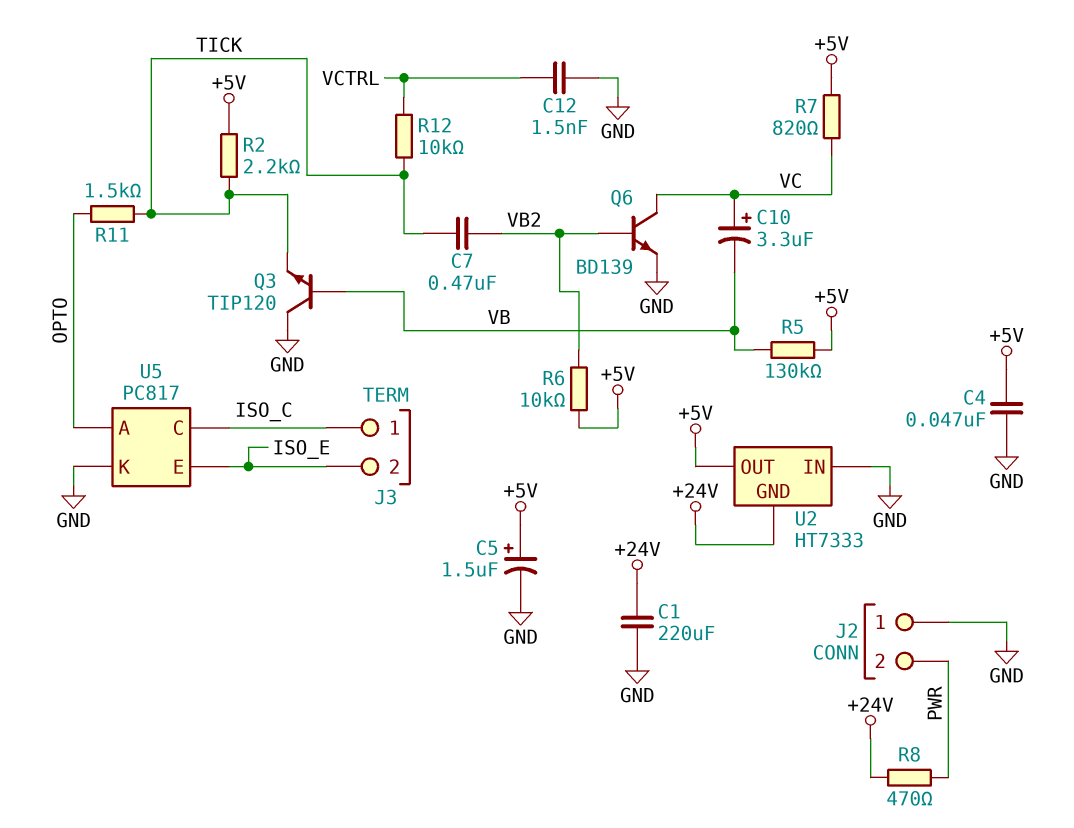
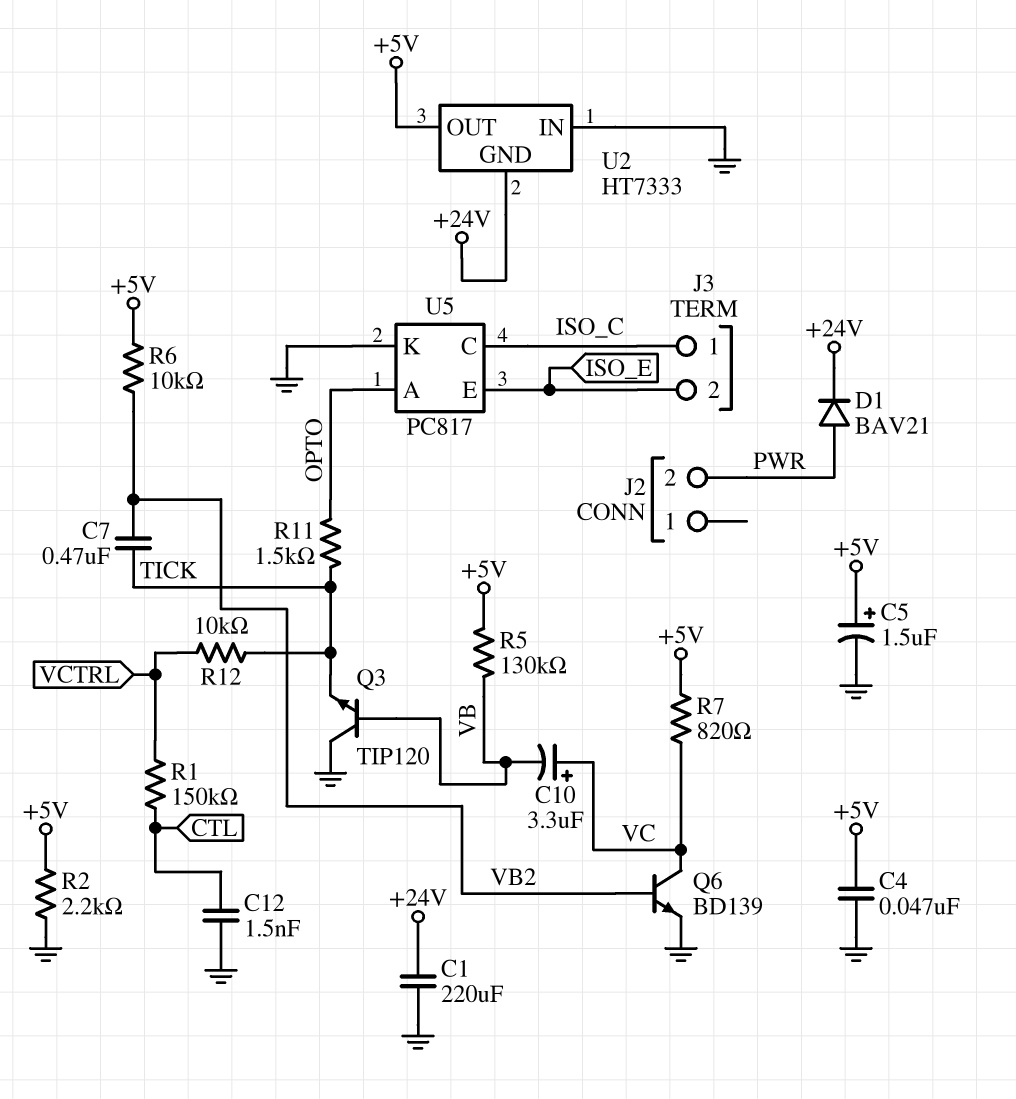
C12: 1.5nF (GND, VCTRL) -> 1.5nF (CTL, GND)
D1: none -> diode BAV21 (A PWR, K +24V)
J2 pin 1: GND -> none
R1: none -> 150k (CTL, VCTRL)
R2: 2.2k (+5V, TICK) -> 2.2k (+5V, GND)
R8: 470 (+24V, PWR) -> none

